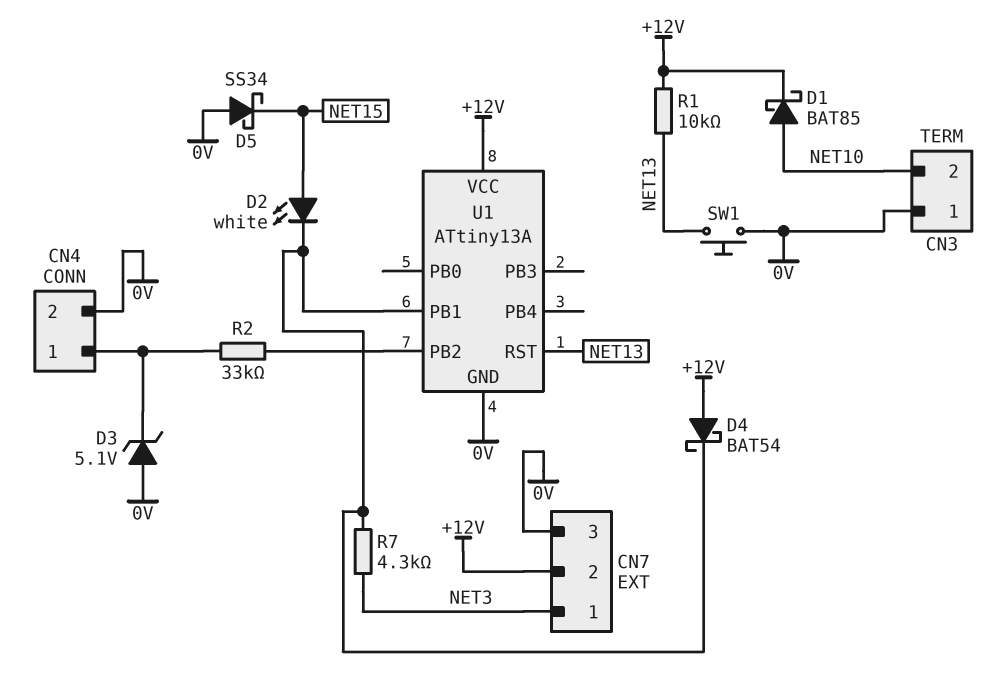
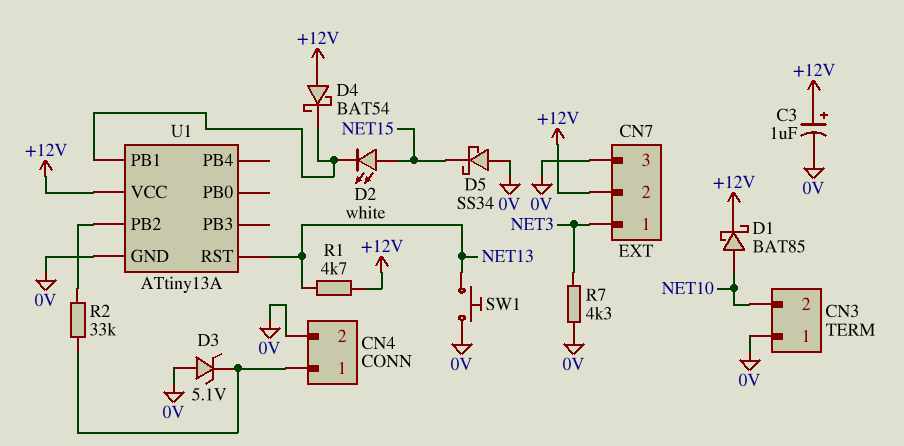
C3: none -> 1uF (plus +12V, minus 0V)
R1: 10k (+12V, NET13) -> 4.7k (+12V, NET13)
R7: 4.3k (NET3, U1/PB1) -> 4.3k (0V, NET3)

